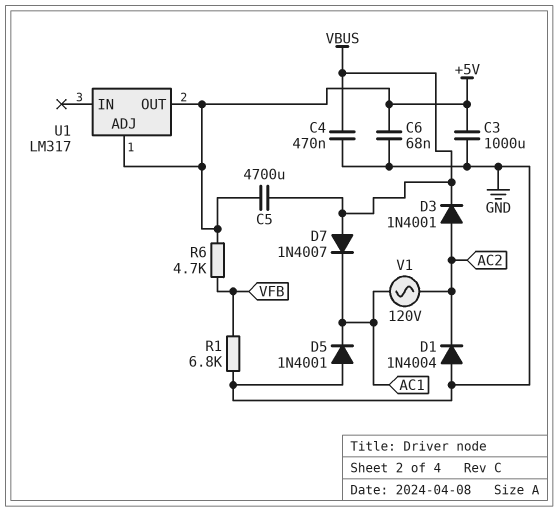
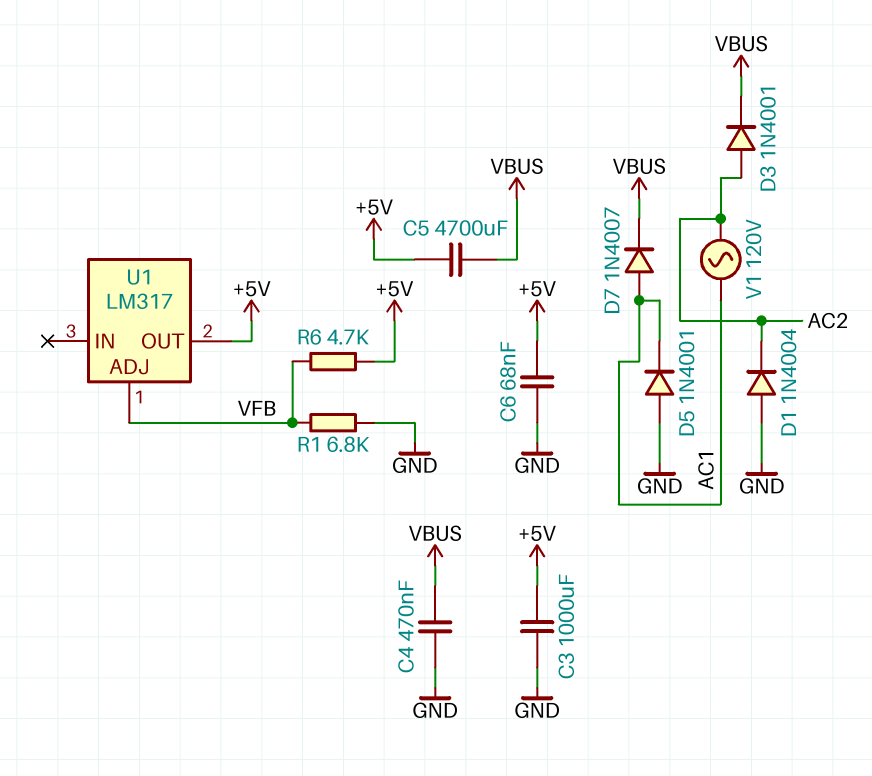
D7: diode 1N4007 (A VBUS, K AC1) -> diode 1N4007 (A AC1, K VBUS)
U1 pin ADJ: +5V -> VFB

